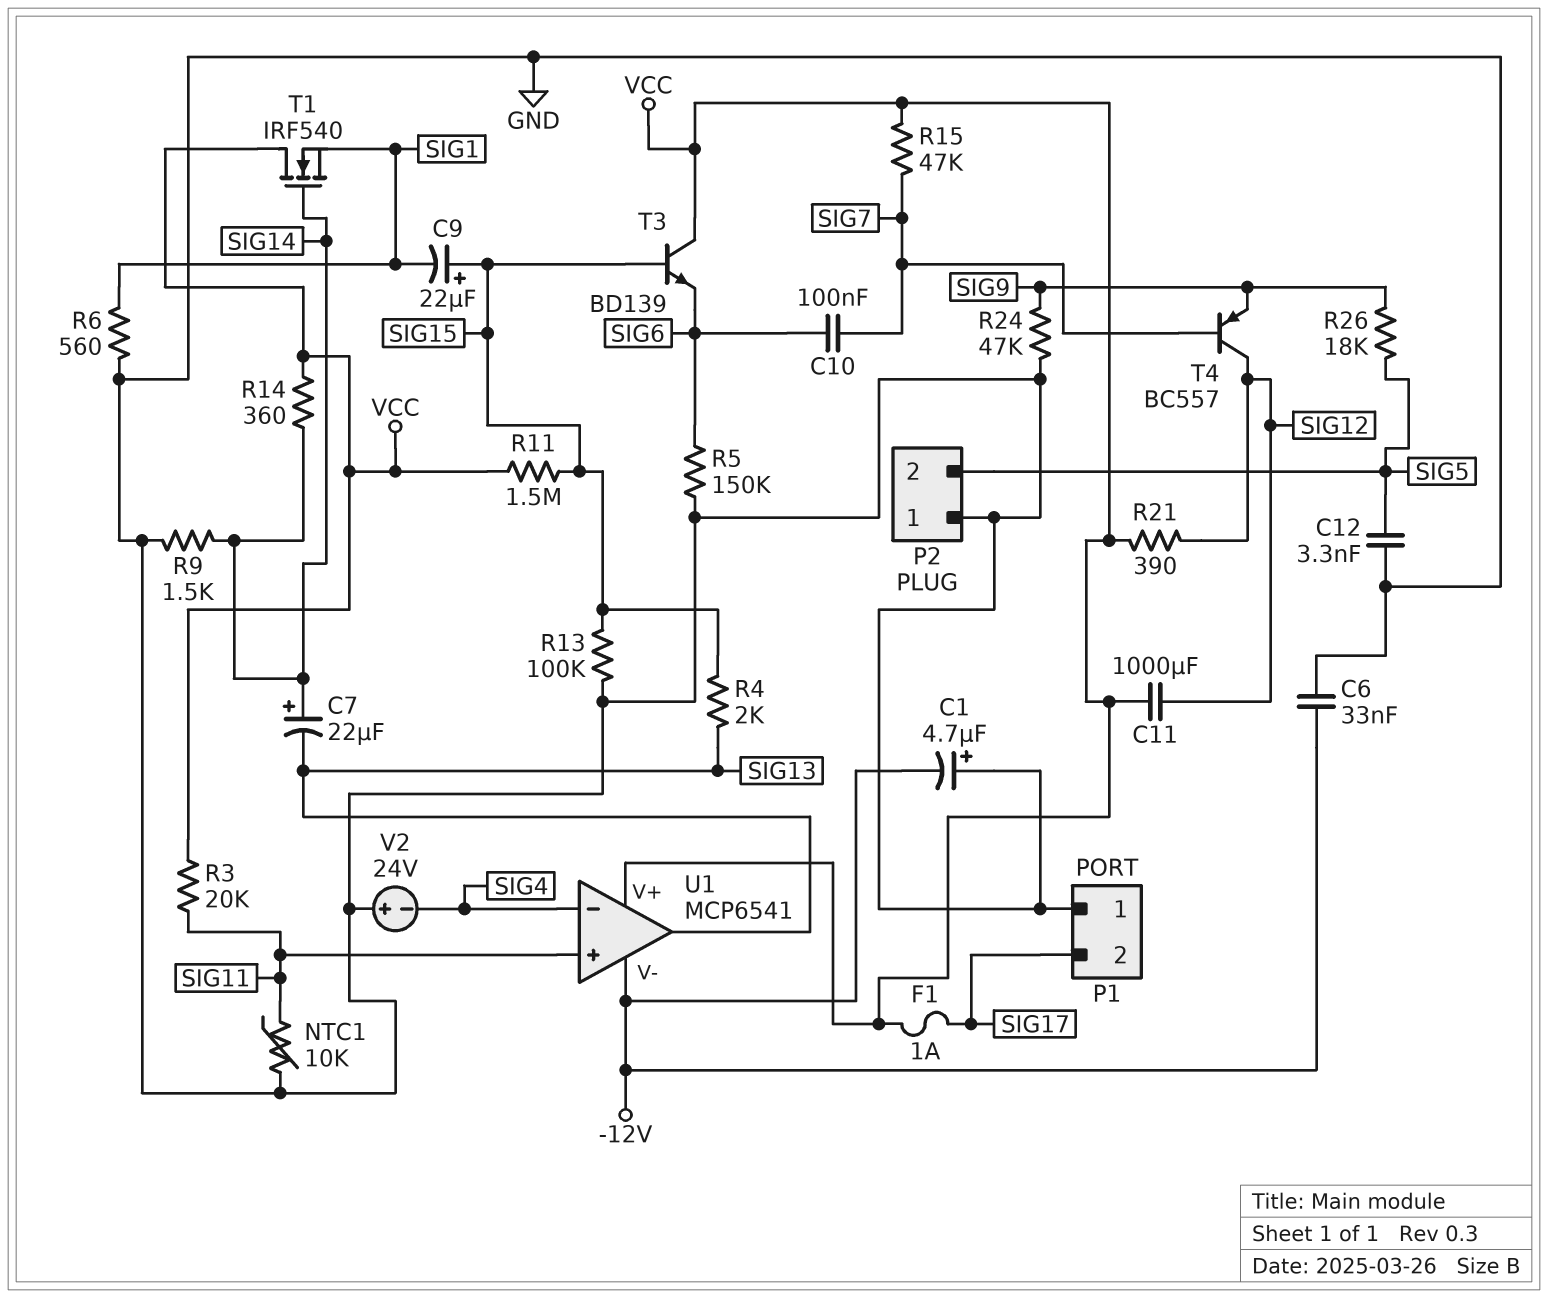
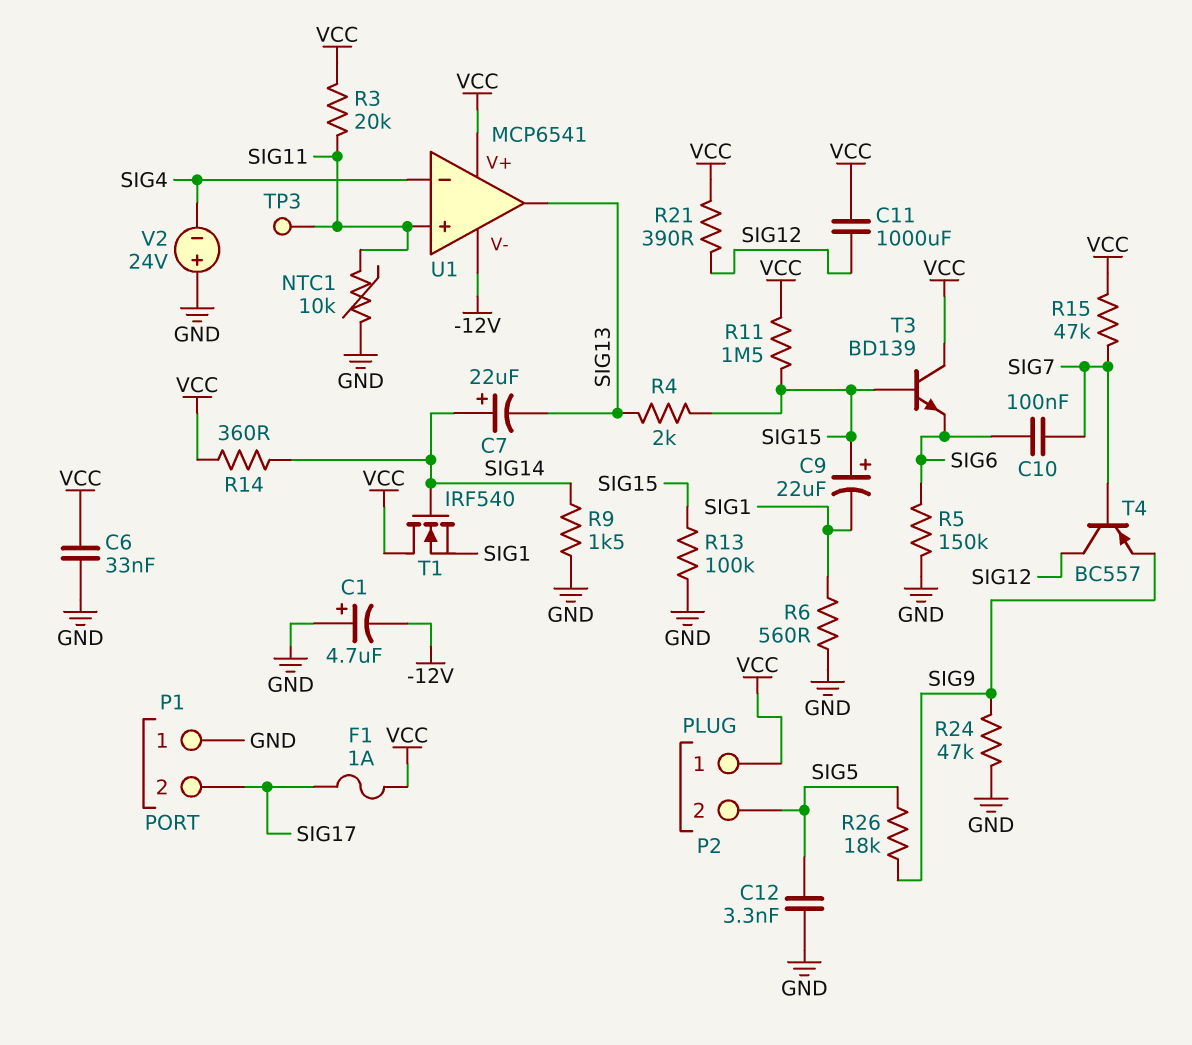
C6: 33nF (-12V, GND) -> 33nF (GND, VCC)
P2 pin 1: GND -> VCC
TP3: none -> test point (SIG11)

